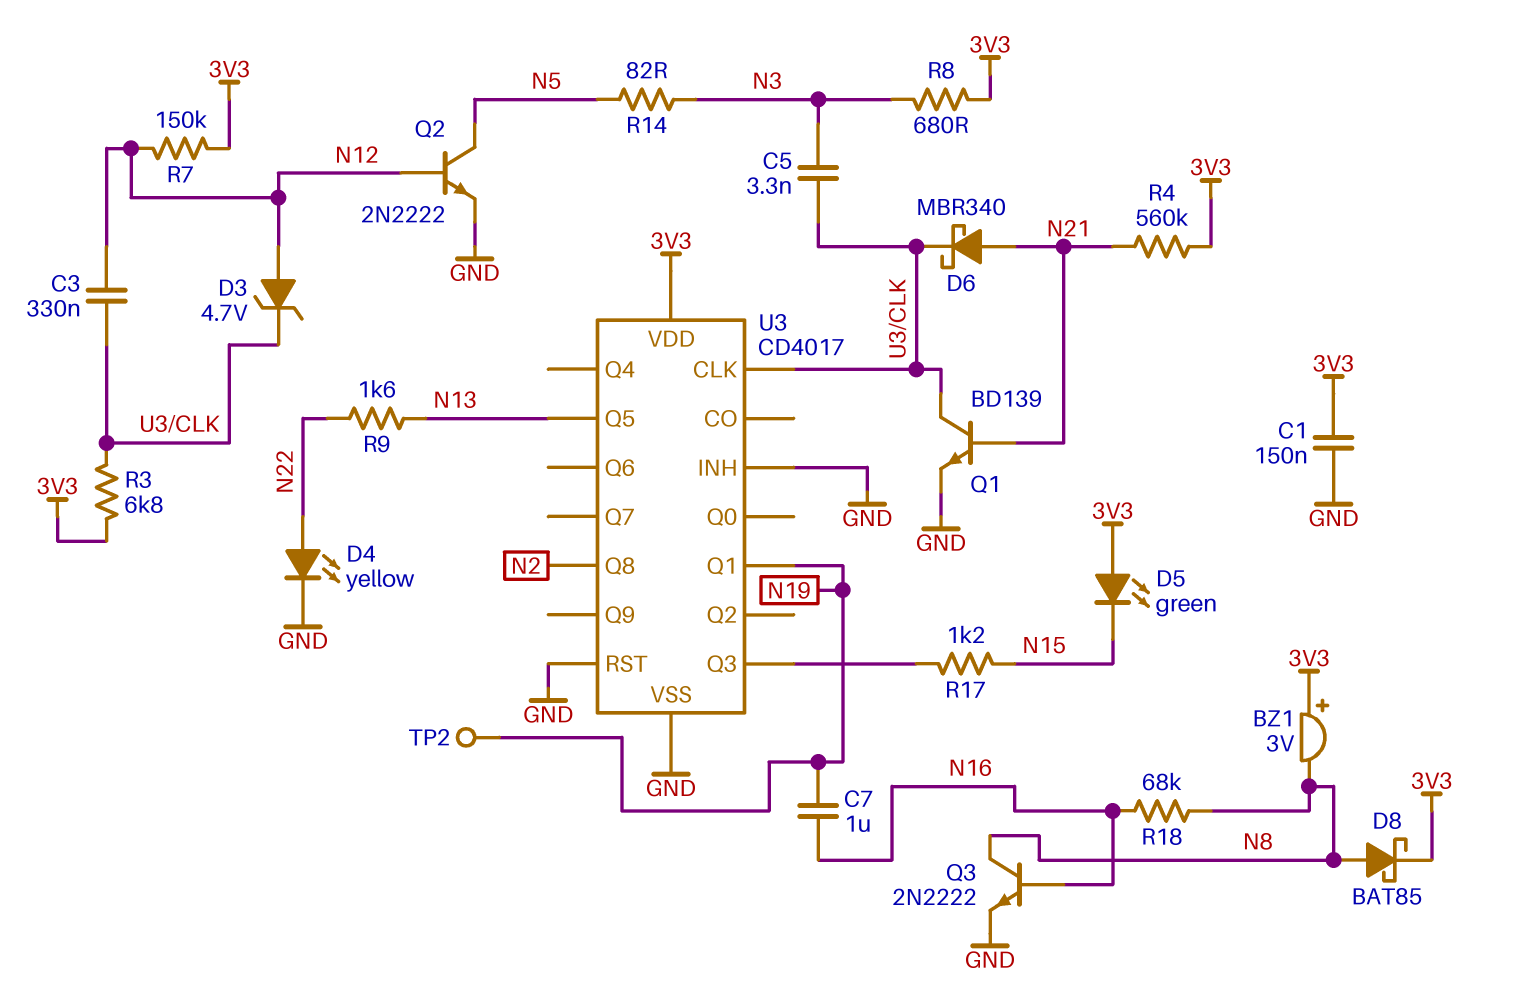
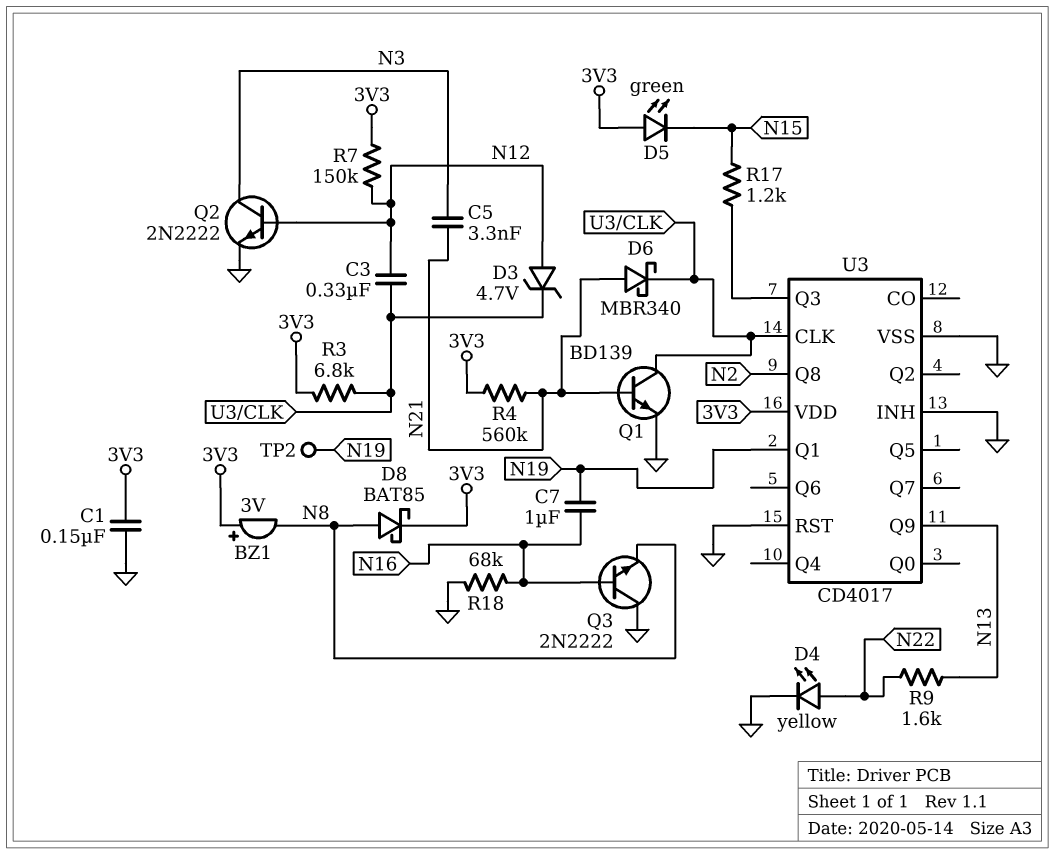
C5: 3.3nF (N3, U3/CLK) -> 3.3nF (N3, N21)
Q2: NPN 2N2222 (B N12, C N5, E GND) -> NPN 2N2222 (B N12, C N3, E GND)
Q3: NPN 2N2222 (B N16, C N8, E GND) -> NPN 2N2222 (B N16, C GND, E N8)
R8: 680 (3V3, N3) -> none
R14: 82 (N3, N5) -> none
R18: 68k (N8, N16) -> 68k (GND, N16)
U3 pin Q5: N13 -> none
U3 pin Q9: none -> N13

